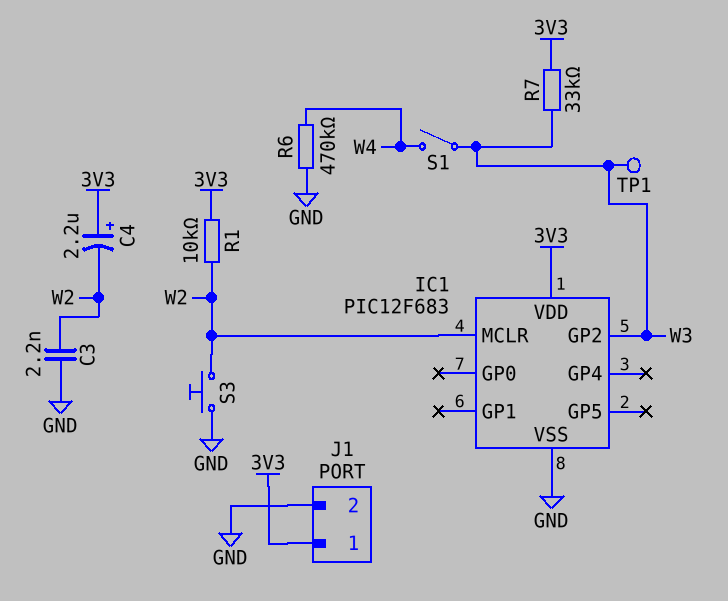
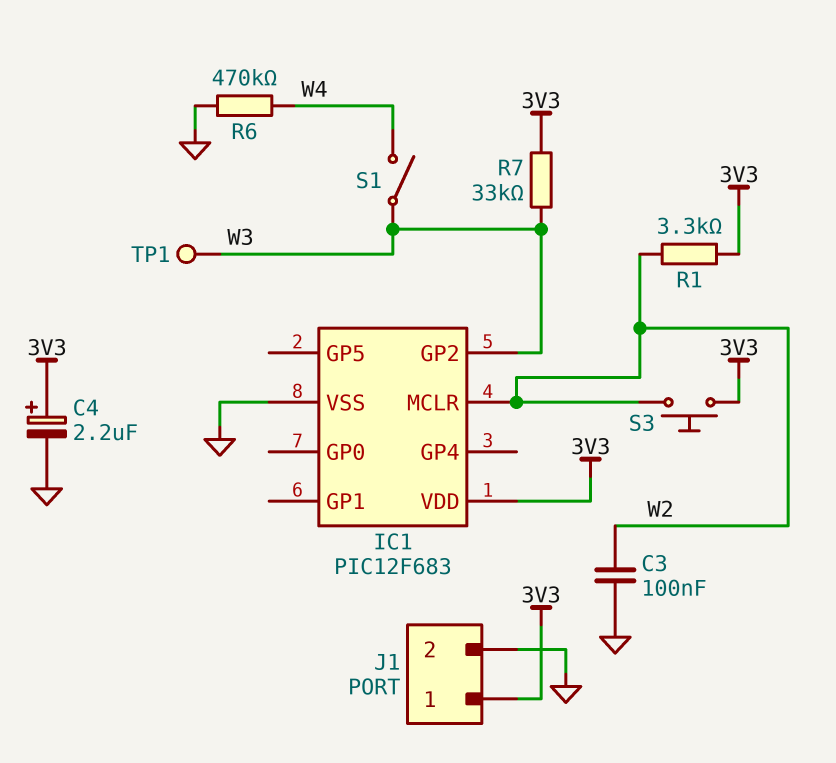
C3: 2.2nF (GND, W2) -> 100nF (GND, W2)
C4: 2.2uF (plus 3V3, minus W2) -> 2.2uF (plus 3V3, minus GND)
R1: 10k (3V3, W2) -> 3.3k (3V3, W2)
S3: button (GND, W2) -> button (3V3, W2)

